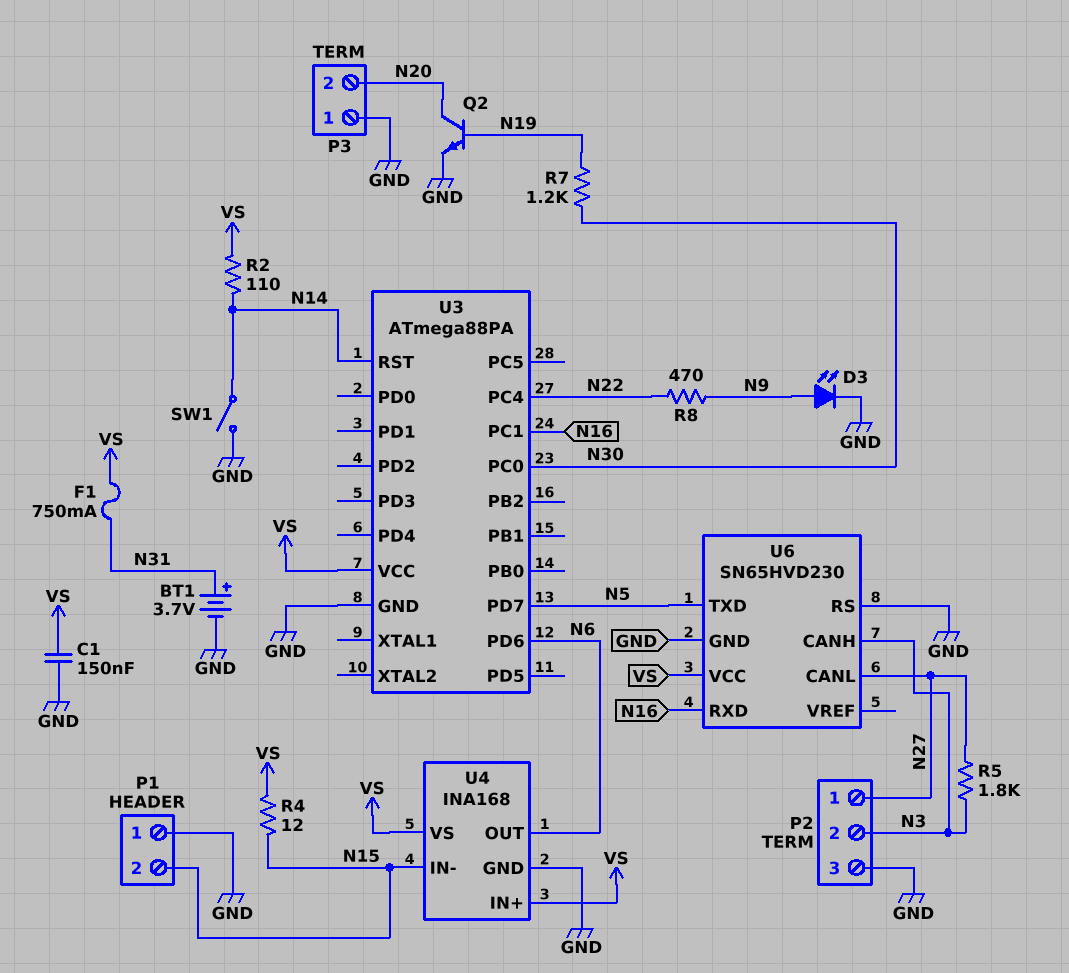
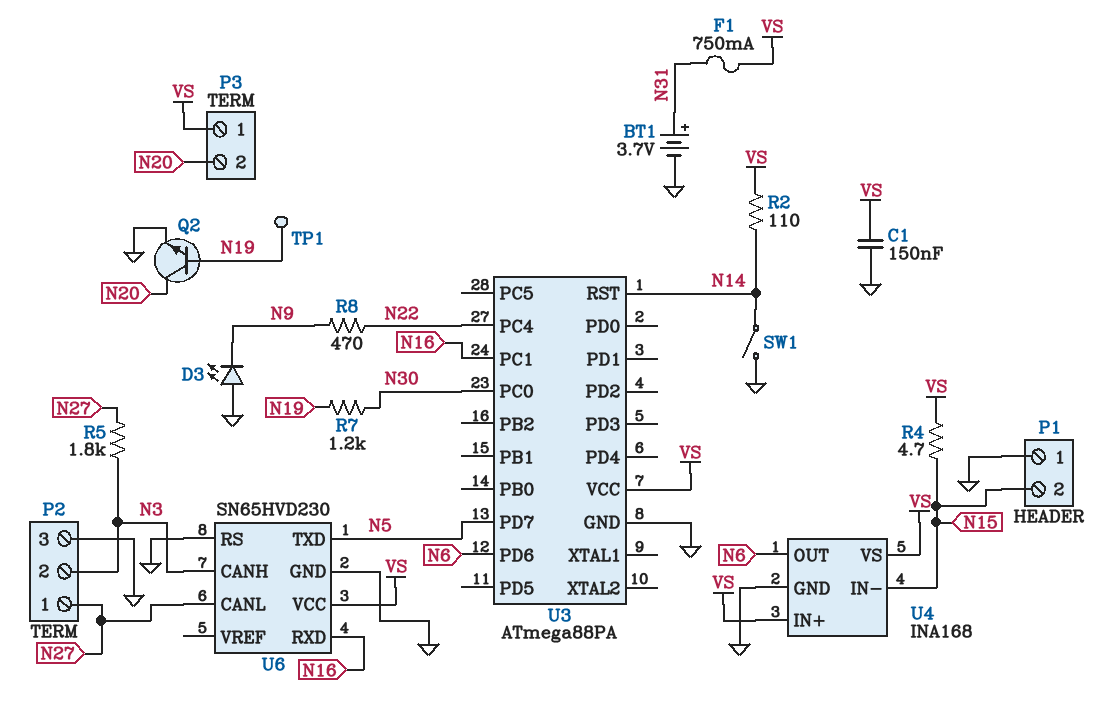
D3: LED (A N9, K GND) -> LED (A GND, K N9)
P3 pin 1: GND -> VS
R4: 12 (N15, VS) -> 4.7 (N15, VS)
TP1: none -> test point (N19)

